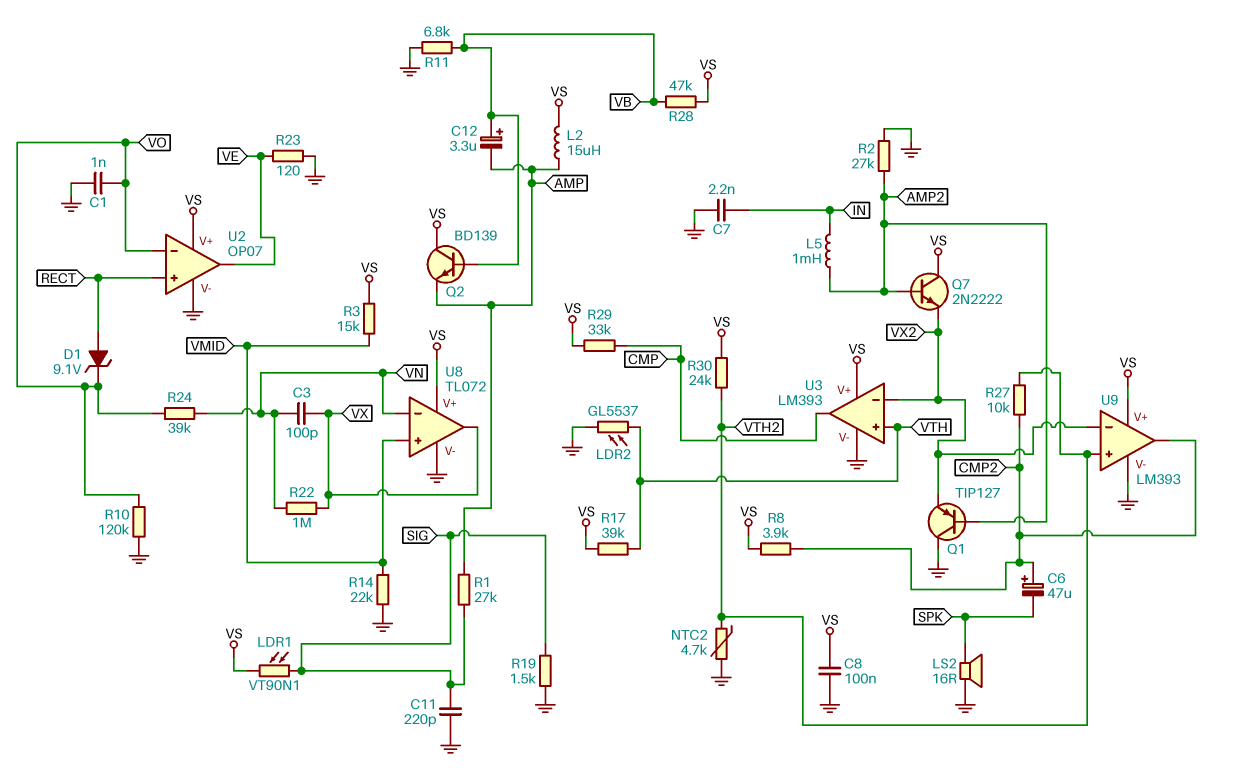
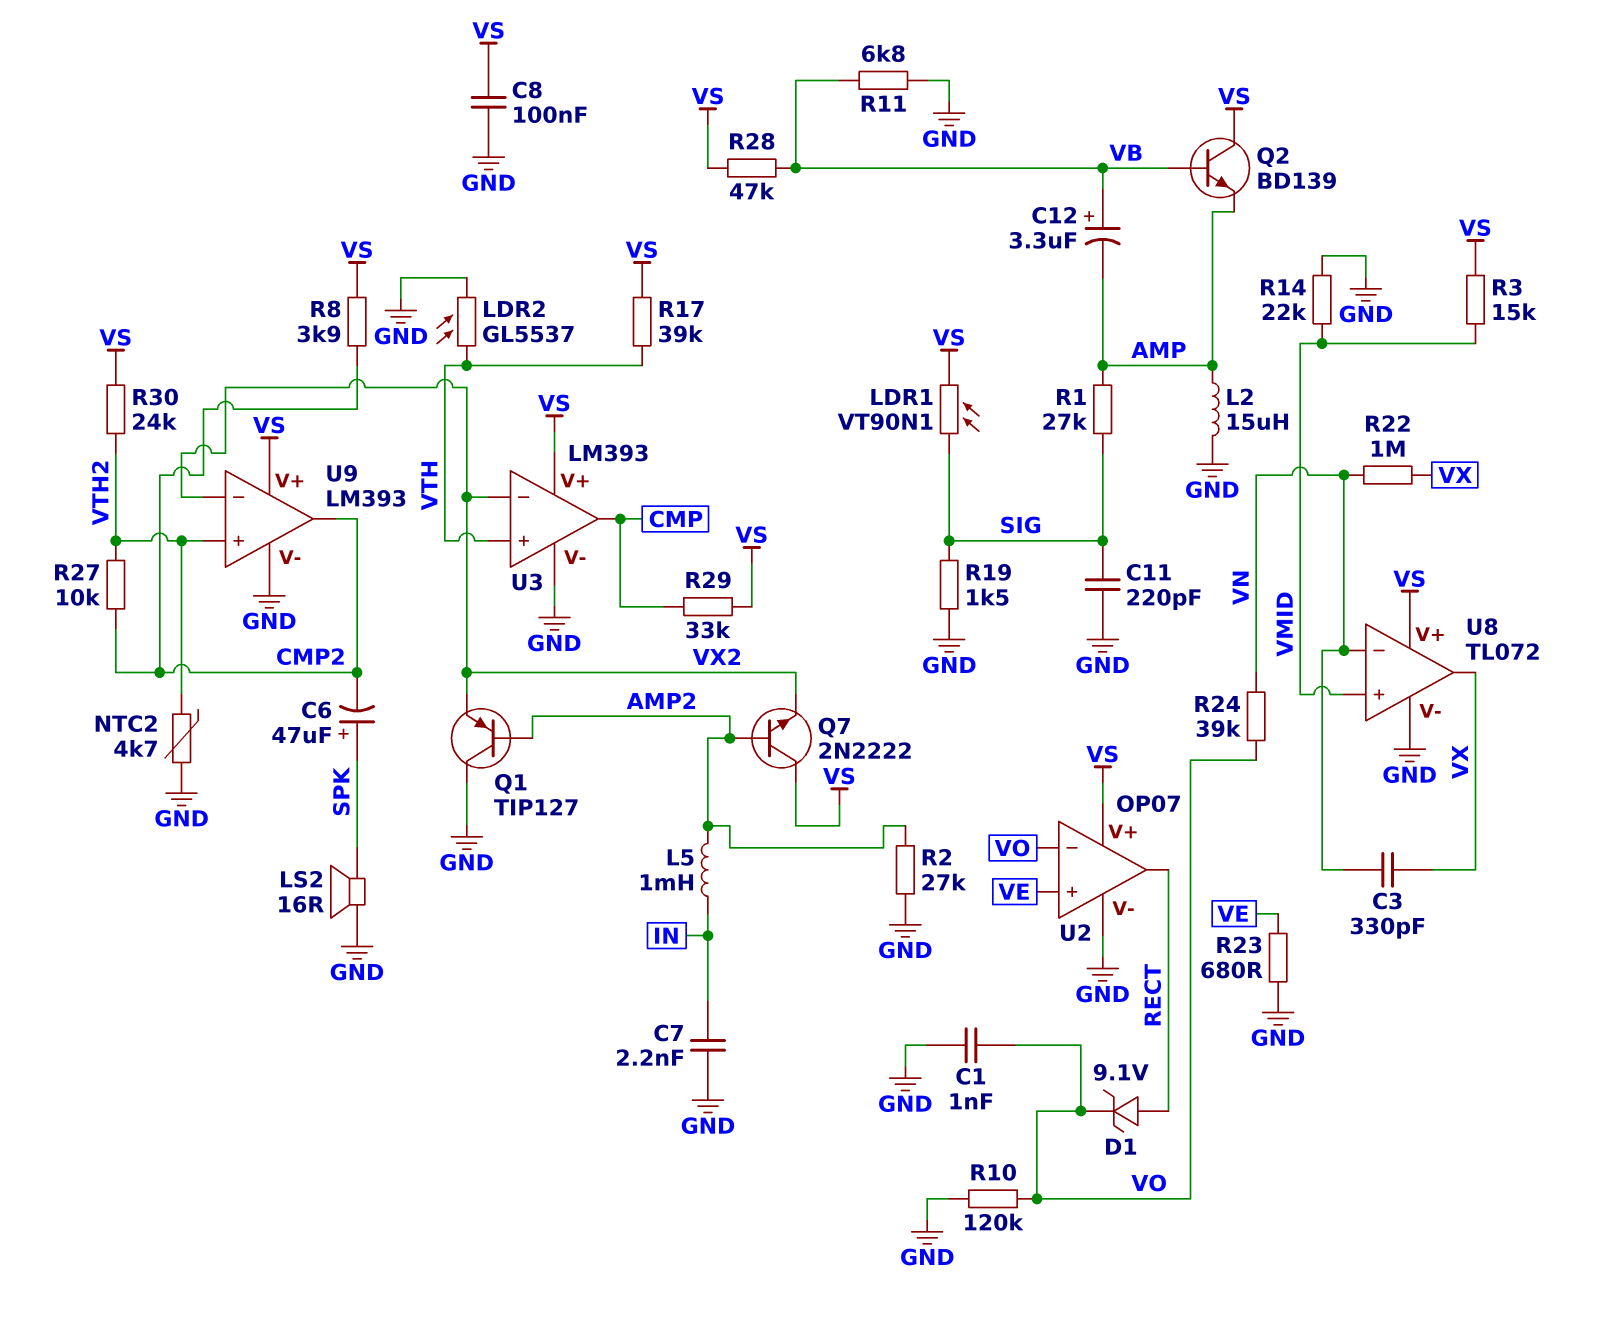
C3: 100pF (VN, VX) -> 330pF (VN, VX)
C6: 47uF (plus CMP2, minus SPK) -> 47uF (plus SPK, minus CMP2)
L2: 15uH (AMP, VS) -> 15uH (AMP, GND)
R23: 120 (GND, VE) -> 680 (GND, VE)
U2 pin in+: RECT -> VE
U2 pin out: VE -> RECT

